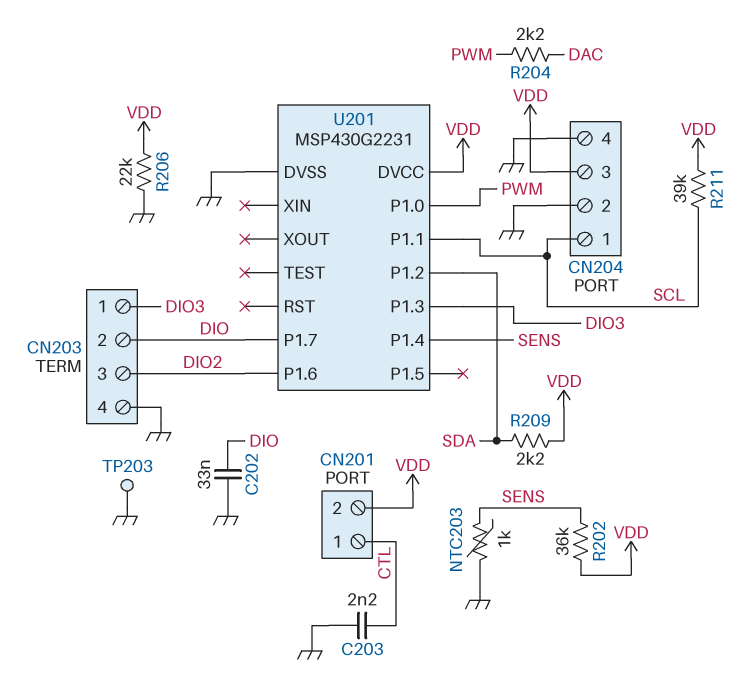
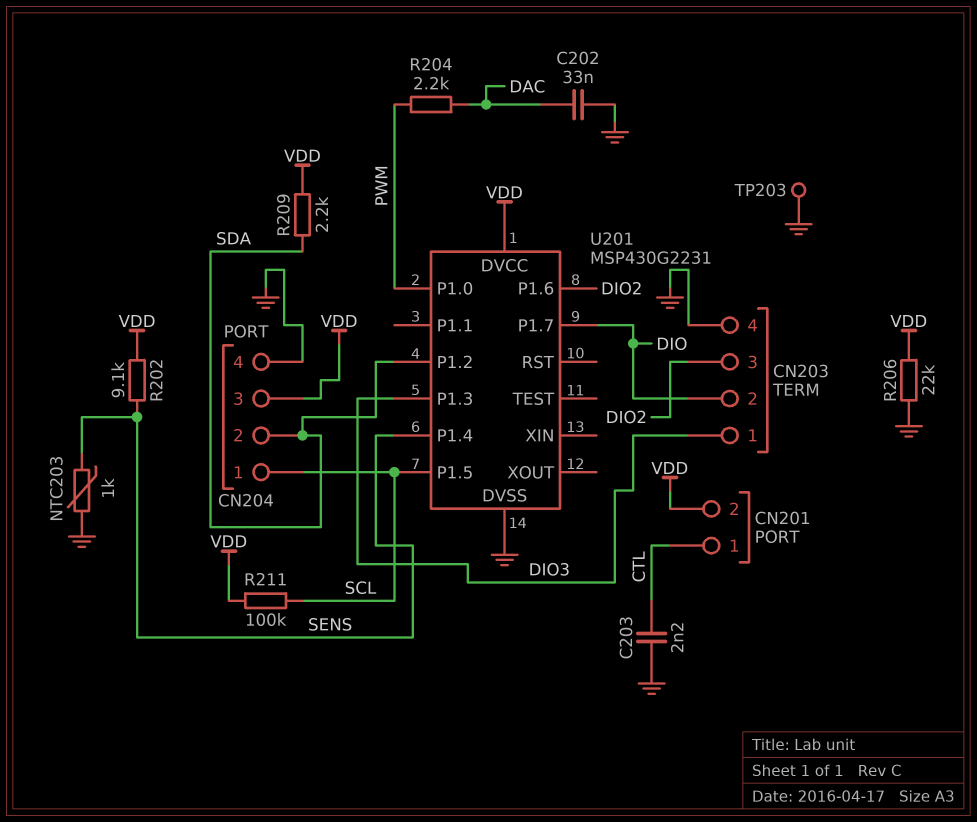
C202: 33nF (DIO, GND) -> 33nF (DAC, GND)
CN204 pin 2: GND -> SDA
R202: 36k (SENS, VDD) -> 9.1k (SENS, VDD)
R211: 39k (SCL, VDD) -> 100k (SCL, VDD)
U201 pin P1.1: SCL -> none
U201 pin P1.5: none -> SCL

